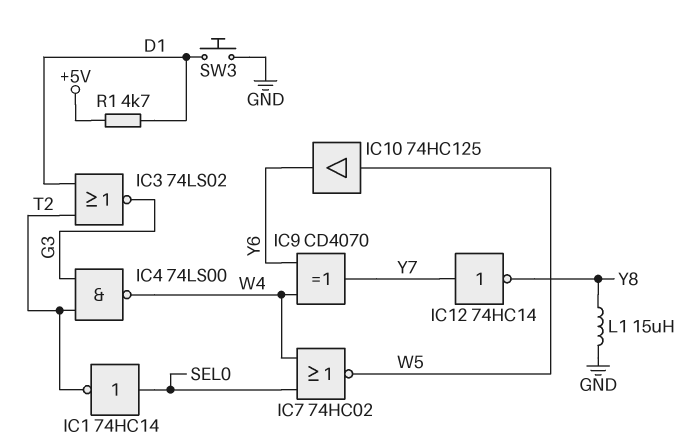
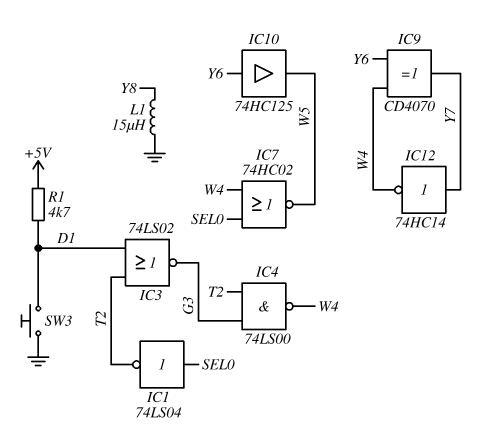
IC1: NOT 74HC14 (in SEL0, out T2) -> NOT 74LS04 (in SEL0, out T2)
IC10: buffer 74HC125 (in W5, out Y6) -> buffer 74HC125 (in Y6, out W5)
IC12: NOT 74HC14 (in Y7, out Y8) -> NOT 74HC14 (in Y7, out W4)

